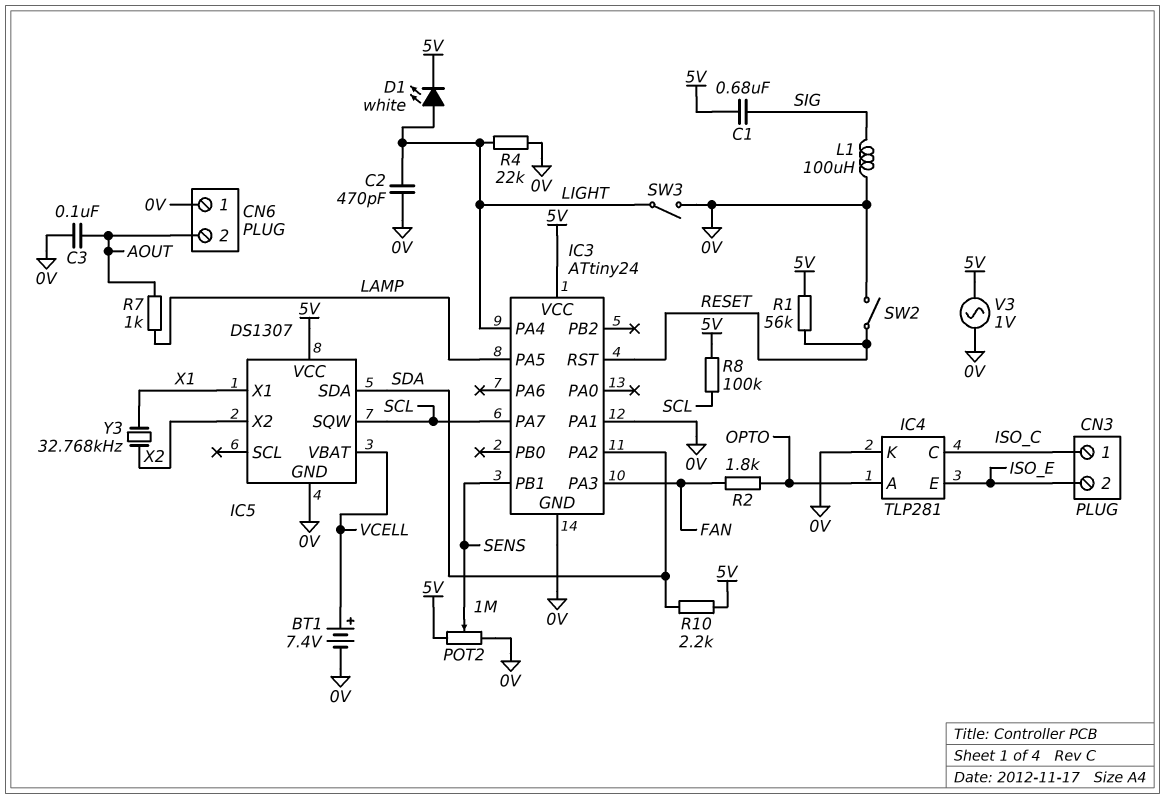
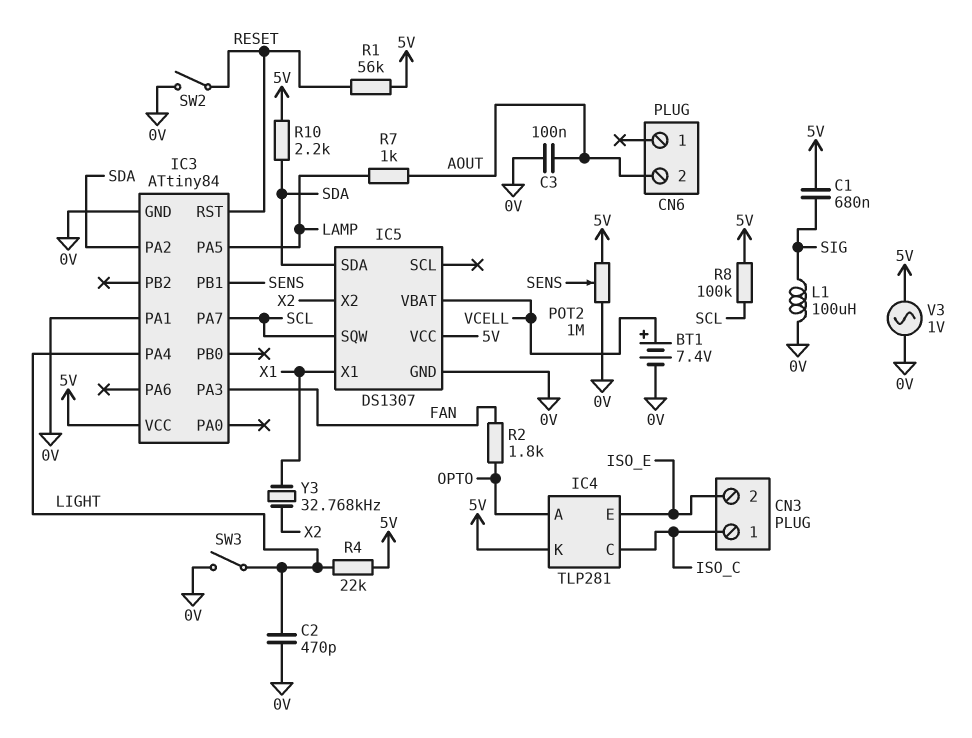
CN6 pin 1: 0V -> none
D1: LED white (A LIGHT, K 5V) -> none
IC3: ATtiny24 -> ATtiny84
IC4 pin K: 0V -> 5V
R4: 22k (0V, LIGHT) -> 22k (5V, LIGHT)

